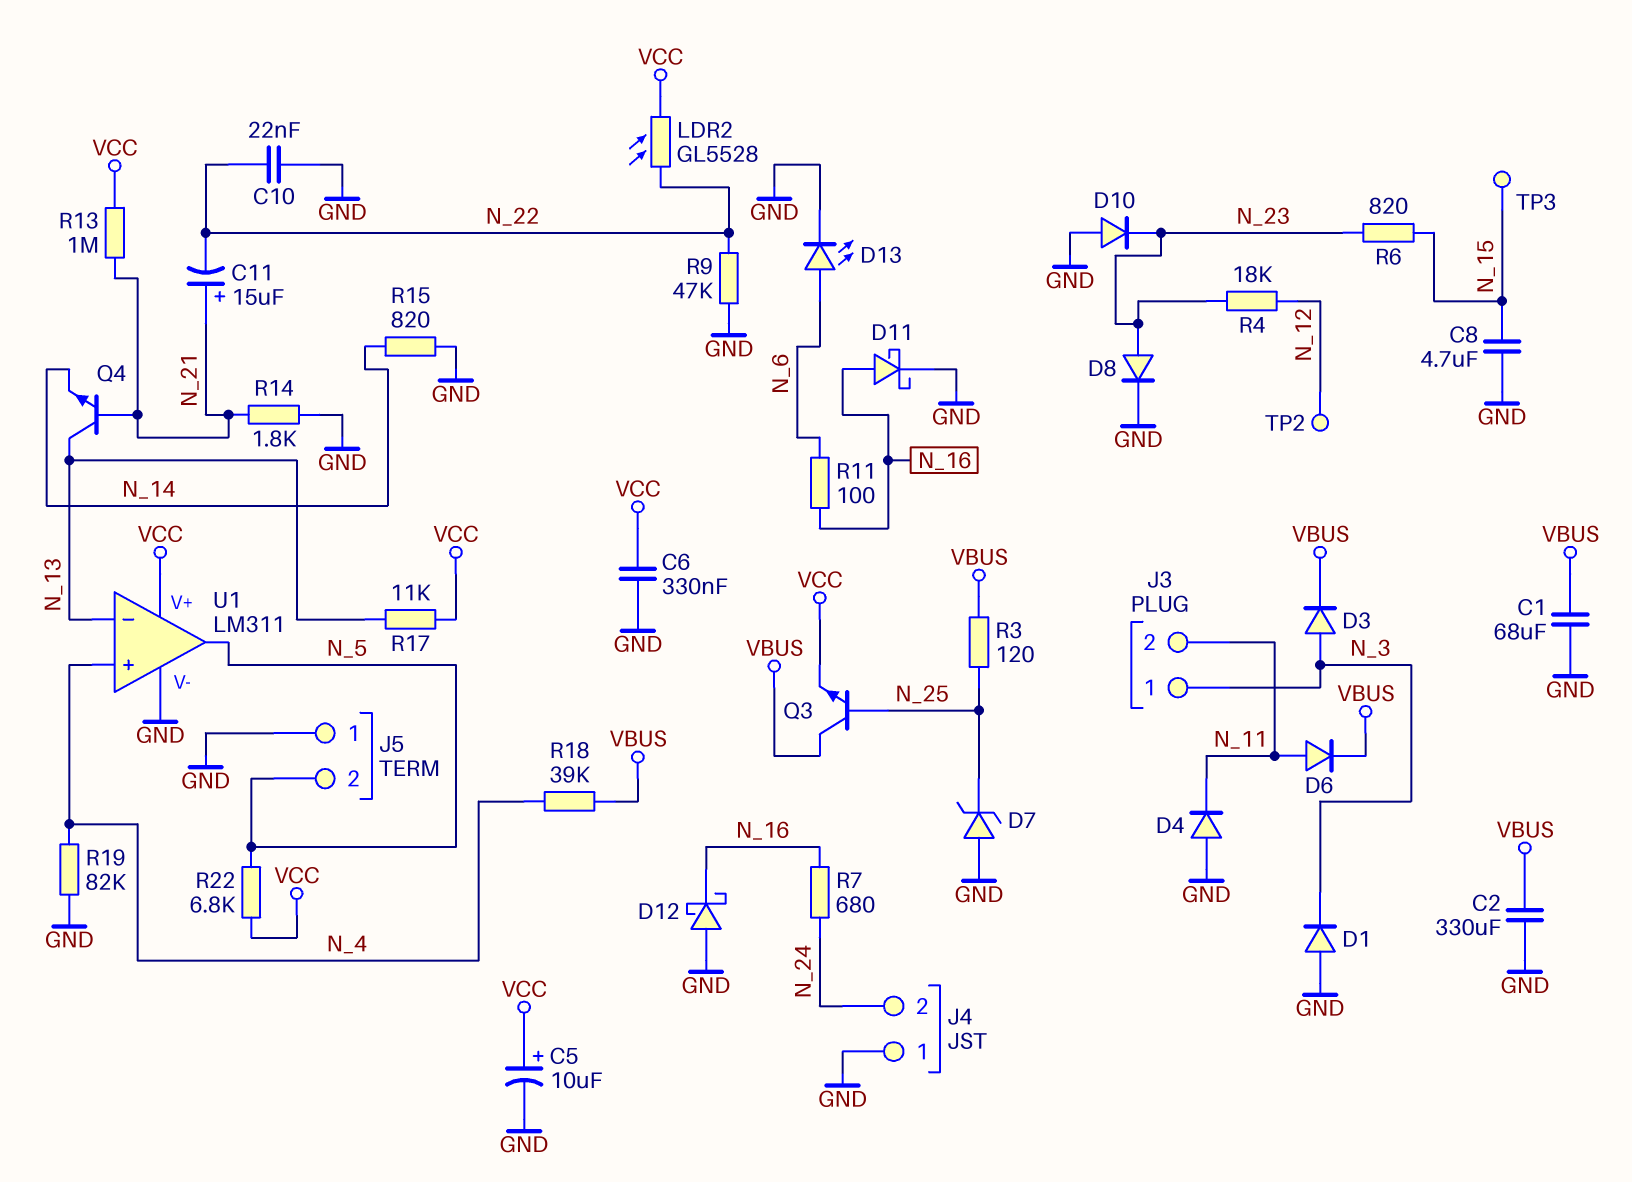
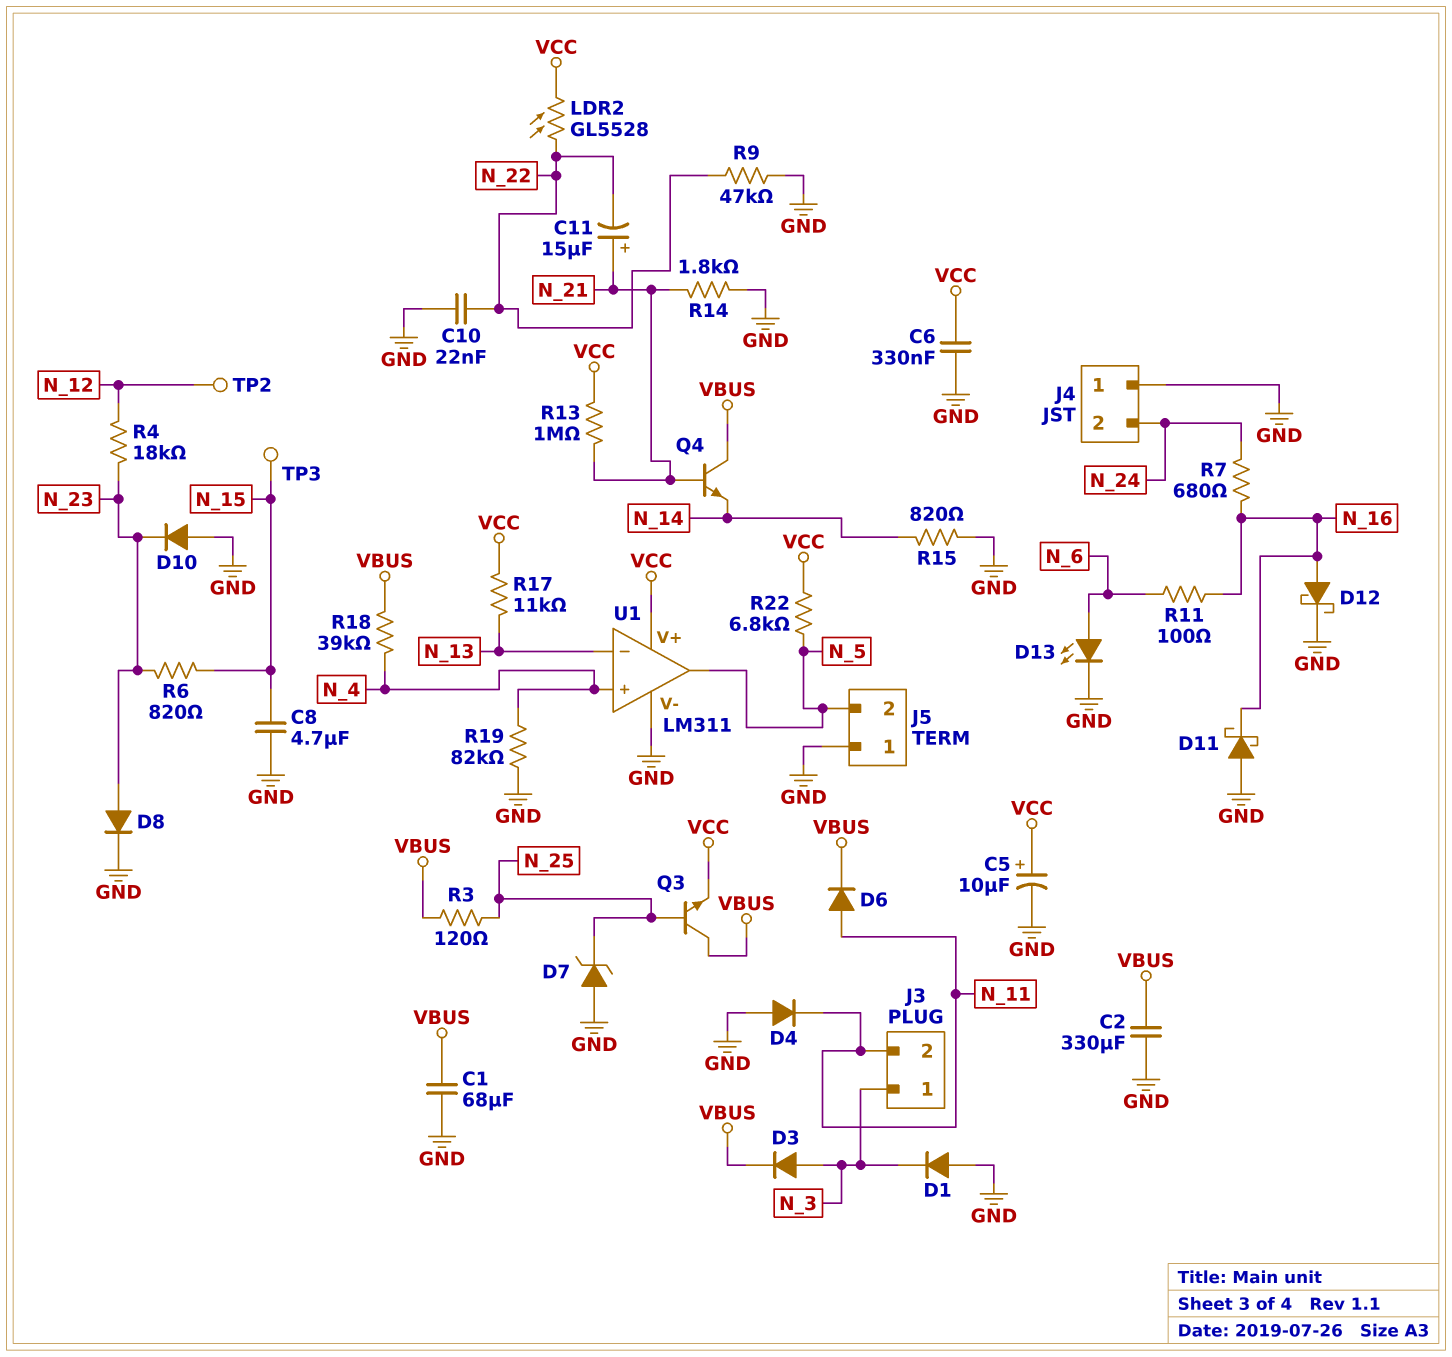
D11: schottky (A N_16, K GND) -> schottky (A GND, K N_16)
D12: schottky (A GND, K N_16) -> schottky (A N_16, K GND)
Q4: NPN (B N_21, C N_13, E N_14) -> NPN (B N_21, C VBUS, E N_14)

